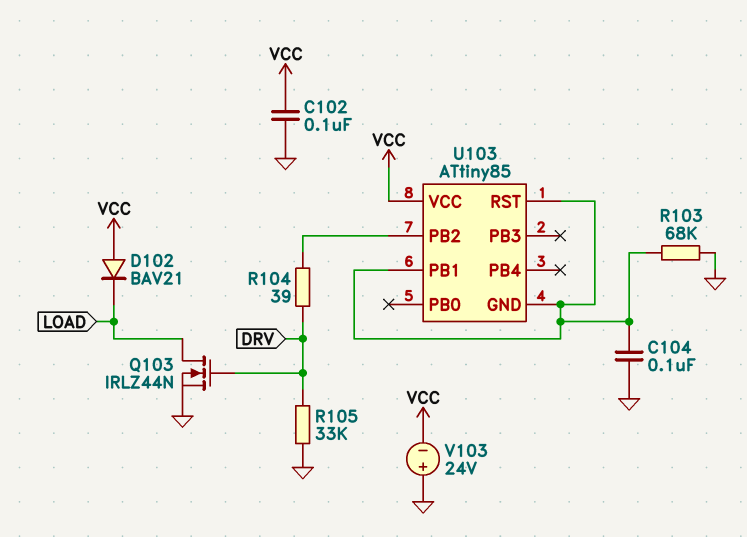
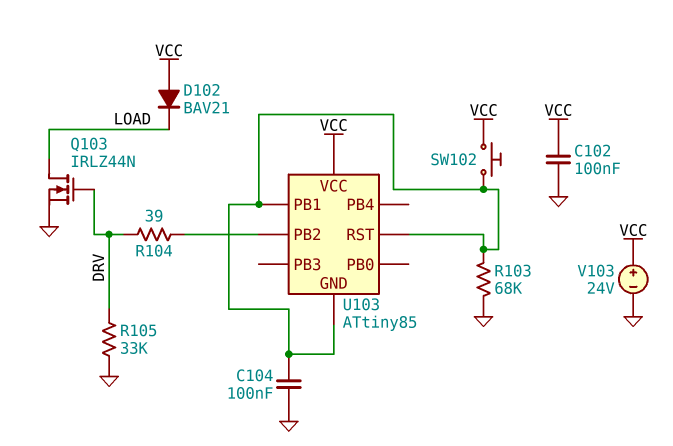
SW102: none -> button (U103/GND, VCC)
V103: 24V (plus GND, minus VCC) -> 24V (plus VCC, minus GND)

